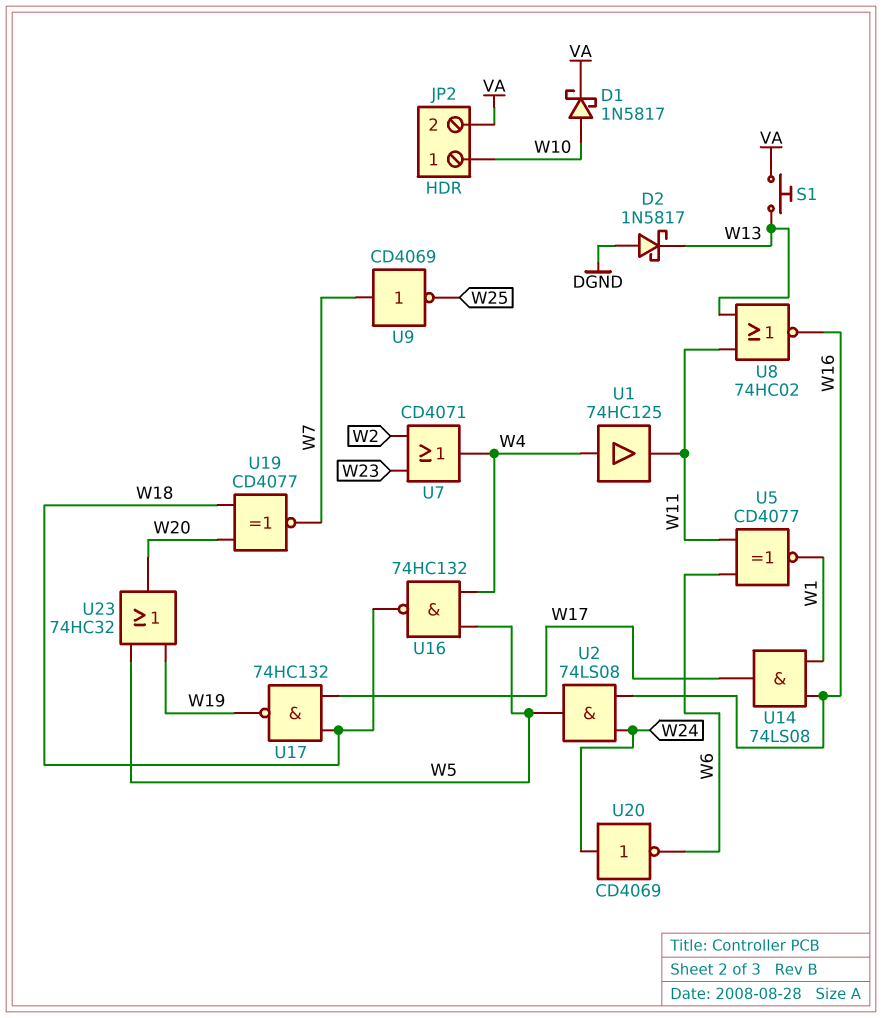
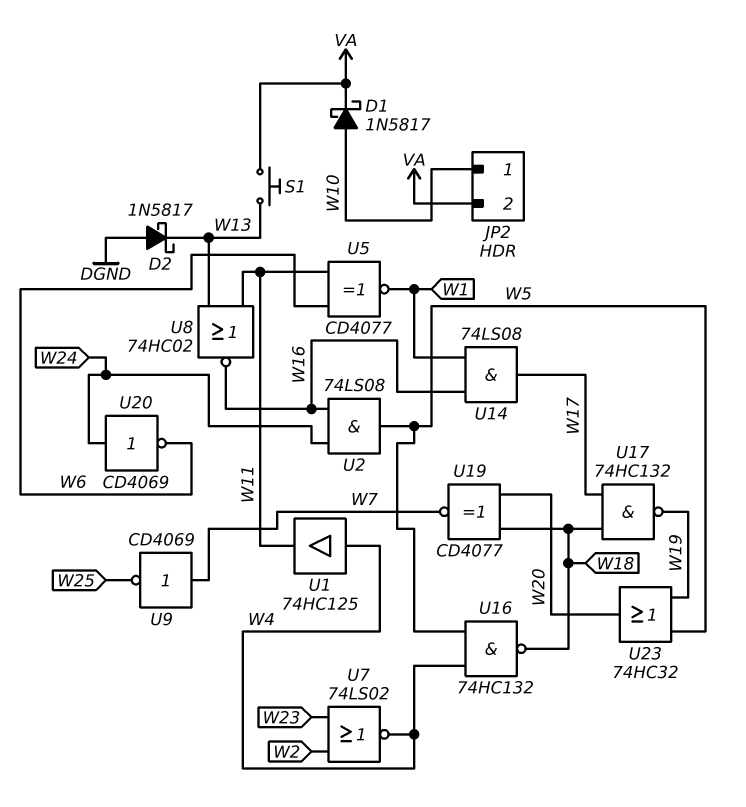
U7: OR CD4071 (in W2, in W23, out W4) -> NOR 74LS02 (in W2, in W23, out W4)

